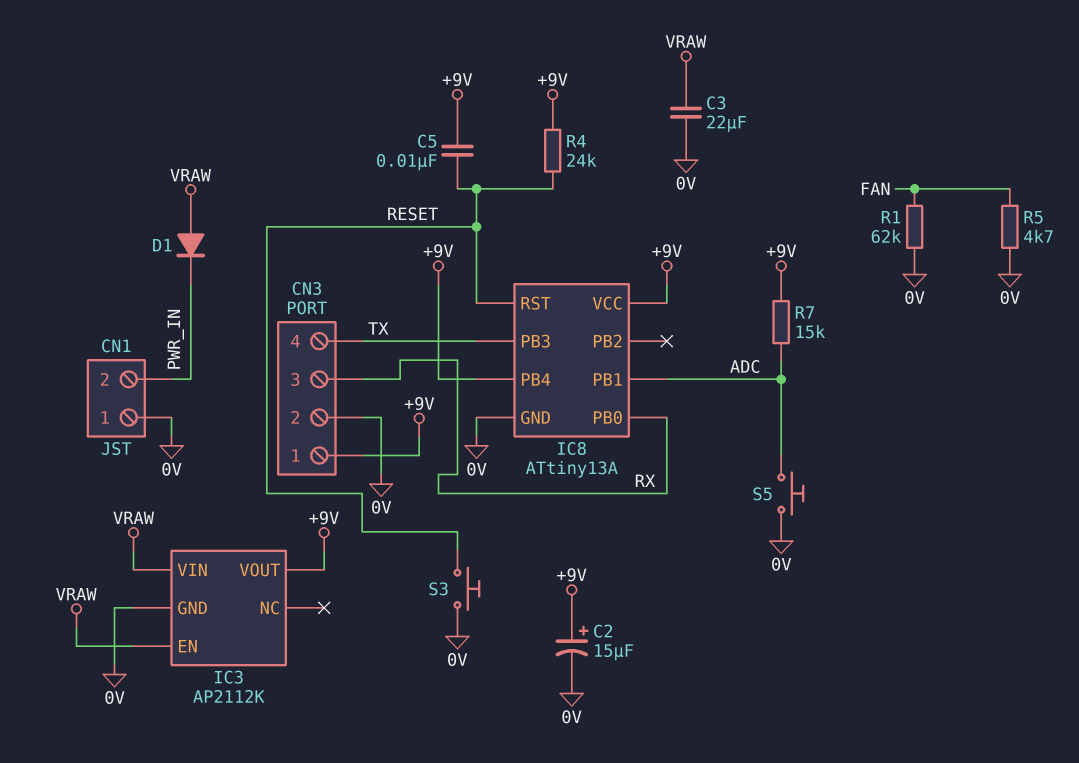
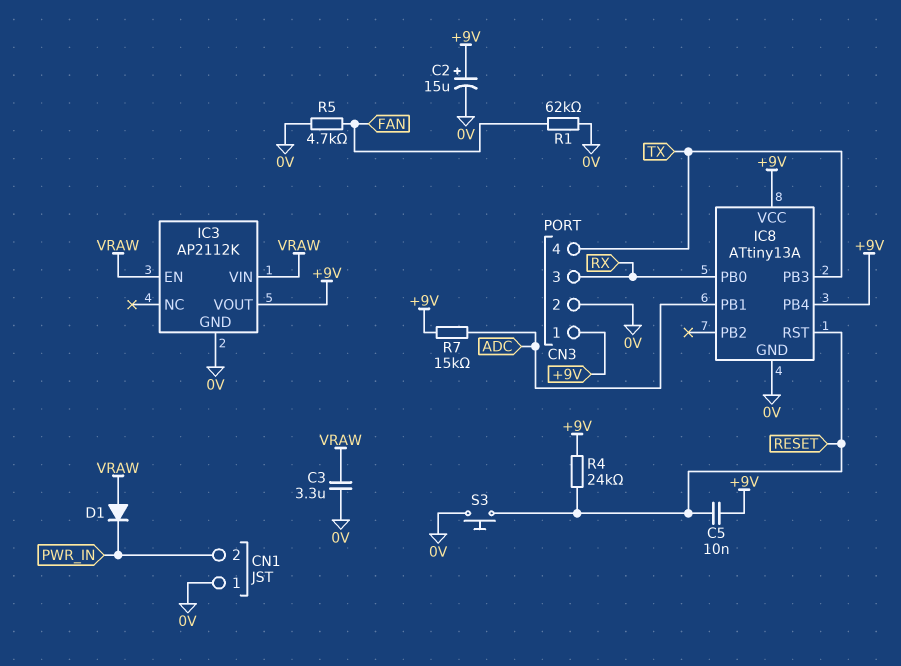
C3: 22uF (0V, VRAW) -> 3.3uF (0V, VRAW)
S5: button (0V, ADC) -> none

